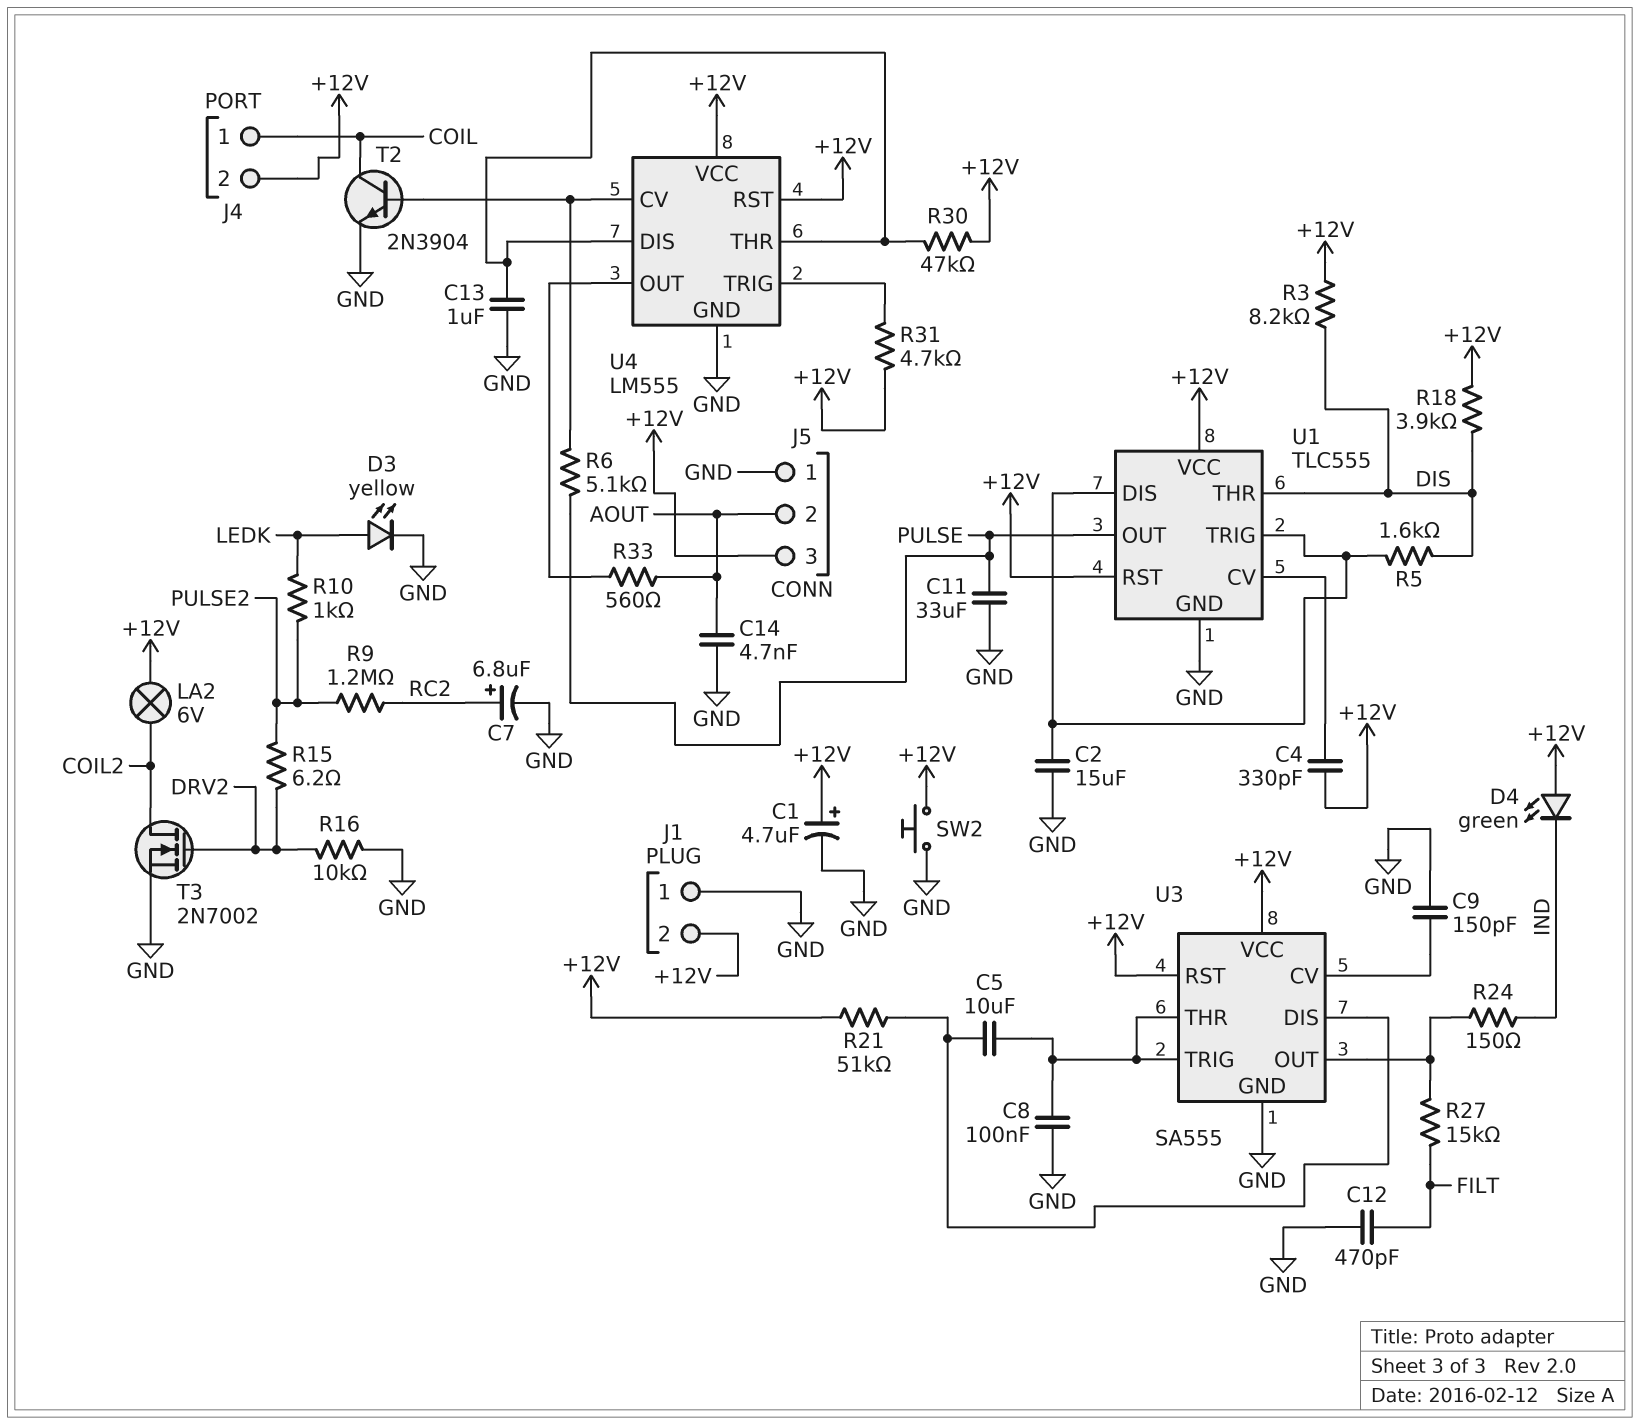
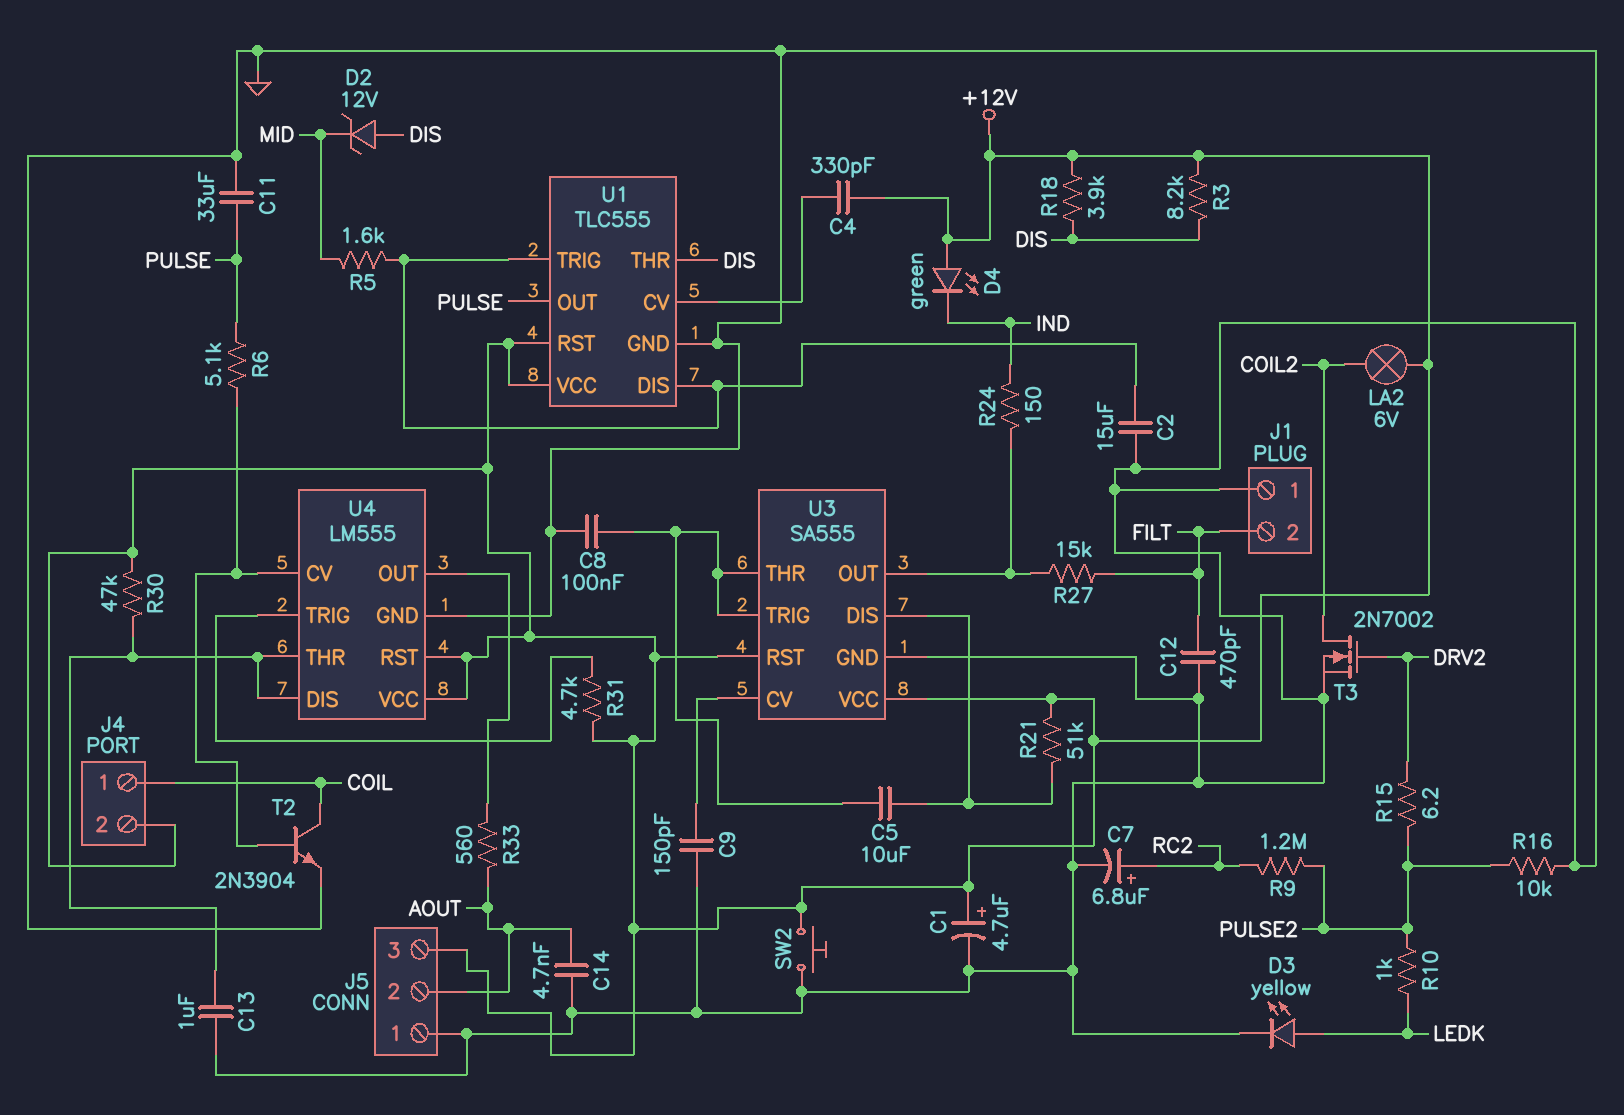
D2: none -> zener 12V (A DIS, K MID)
J1 pin 2: +12V -> FILT
R5: 1.6k (DIS, U1/DIS) -> 1.6k (MID, U1/DIS)
R16: 10k (DRV2, GND) -> 10k (GND, PULSE2)

